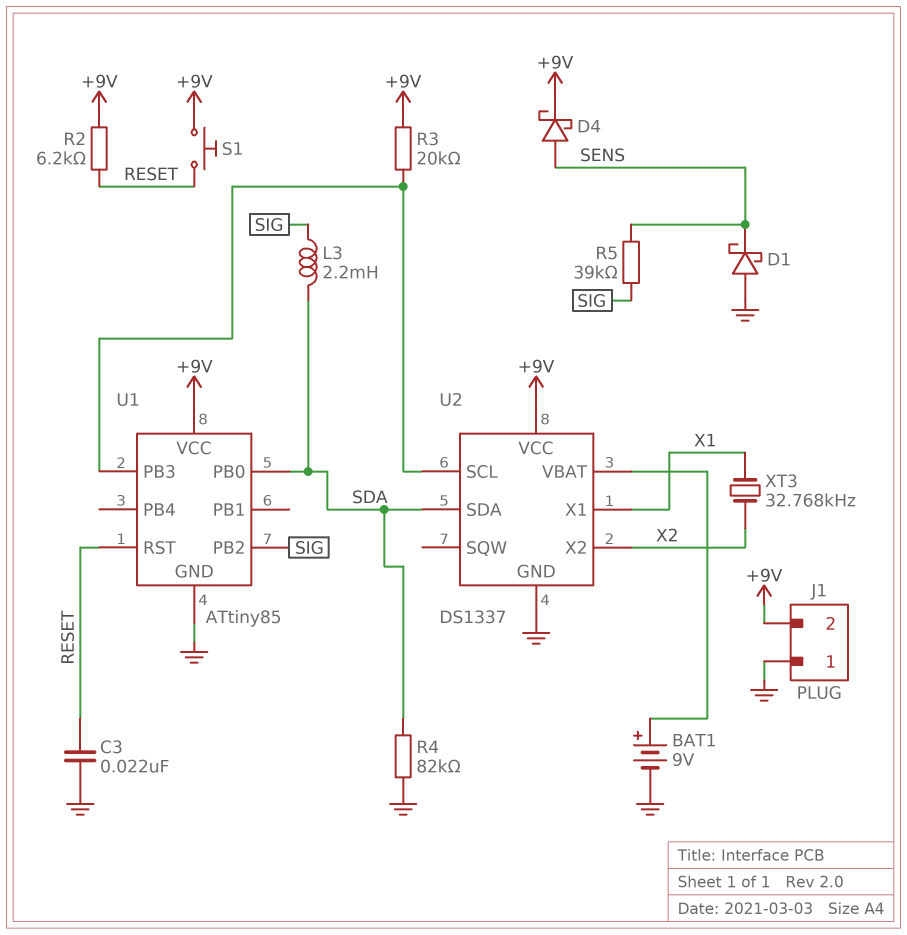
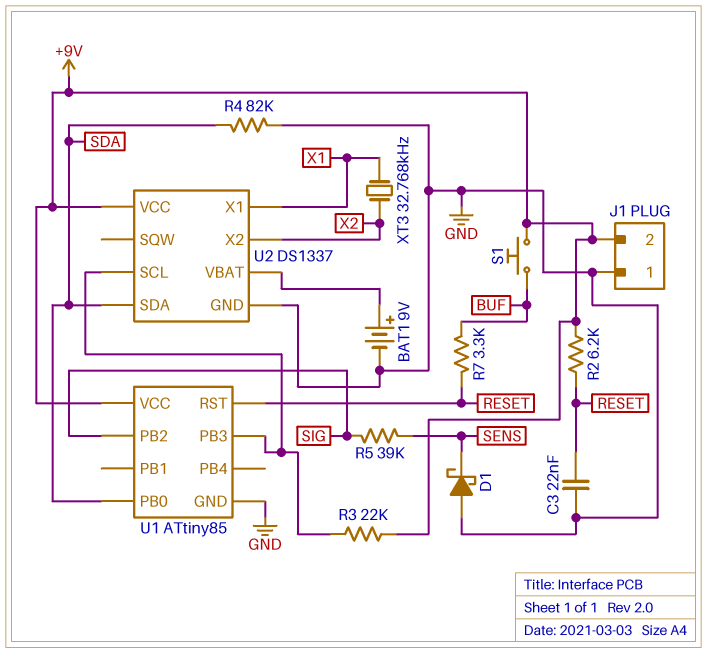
D4: schottky (A SENS, K +9V) -> none
L3: 2.2mH (SDA, SIG) -> none
R3: 20k (+9V, U1/PB3) -> 22k (+9V, U1/PB3)
R7: none -> 3.3k (BUF, RESET)
S1: button (+9V, RESET) -> button (+9V, BUF)

